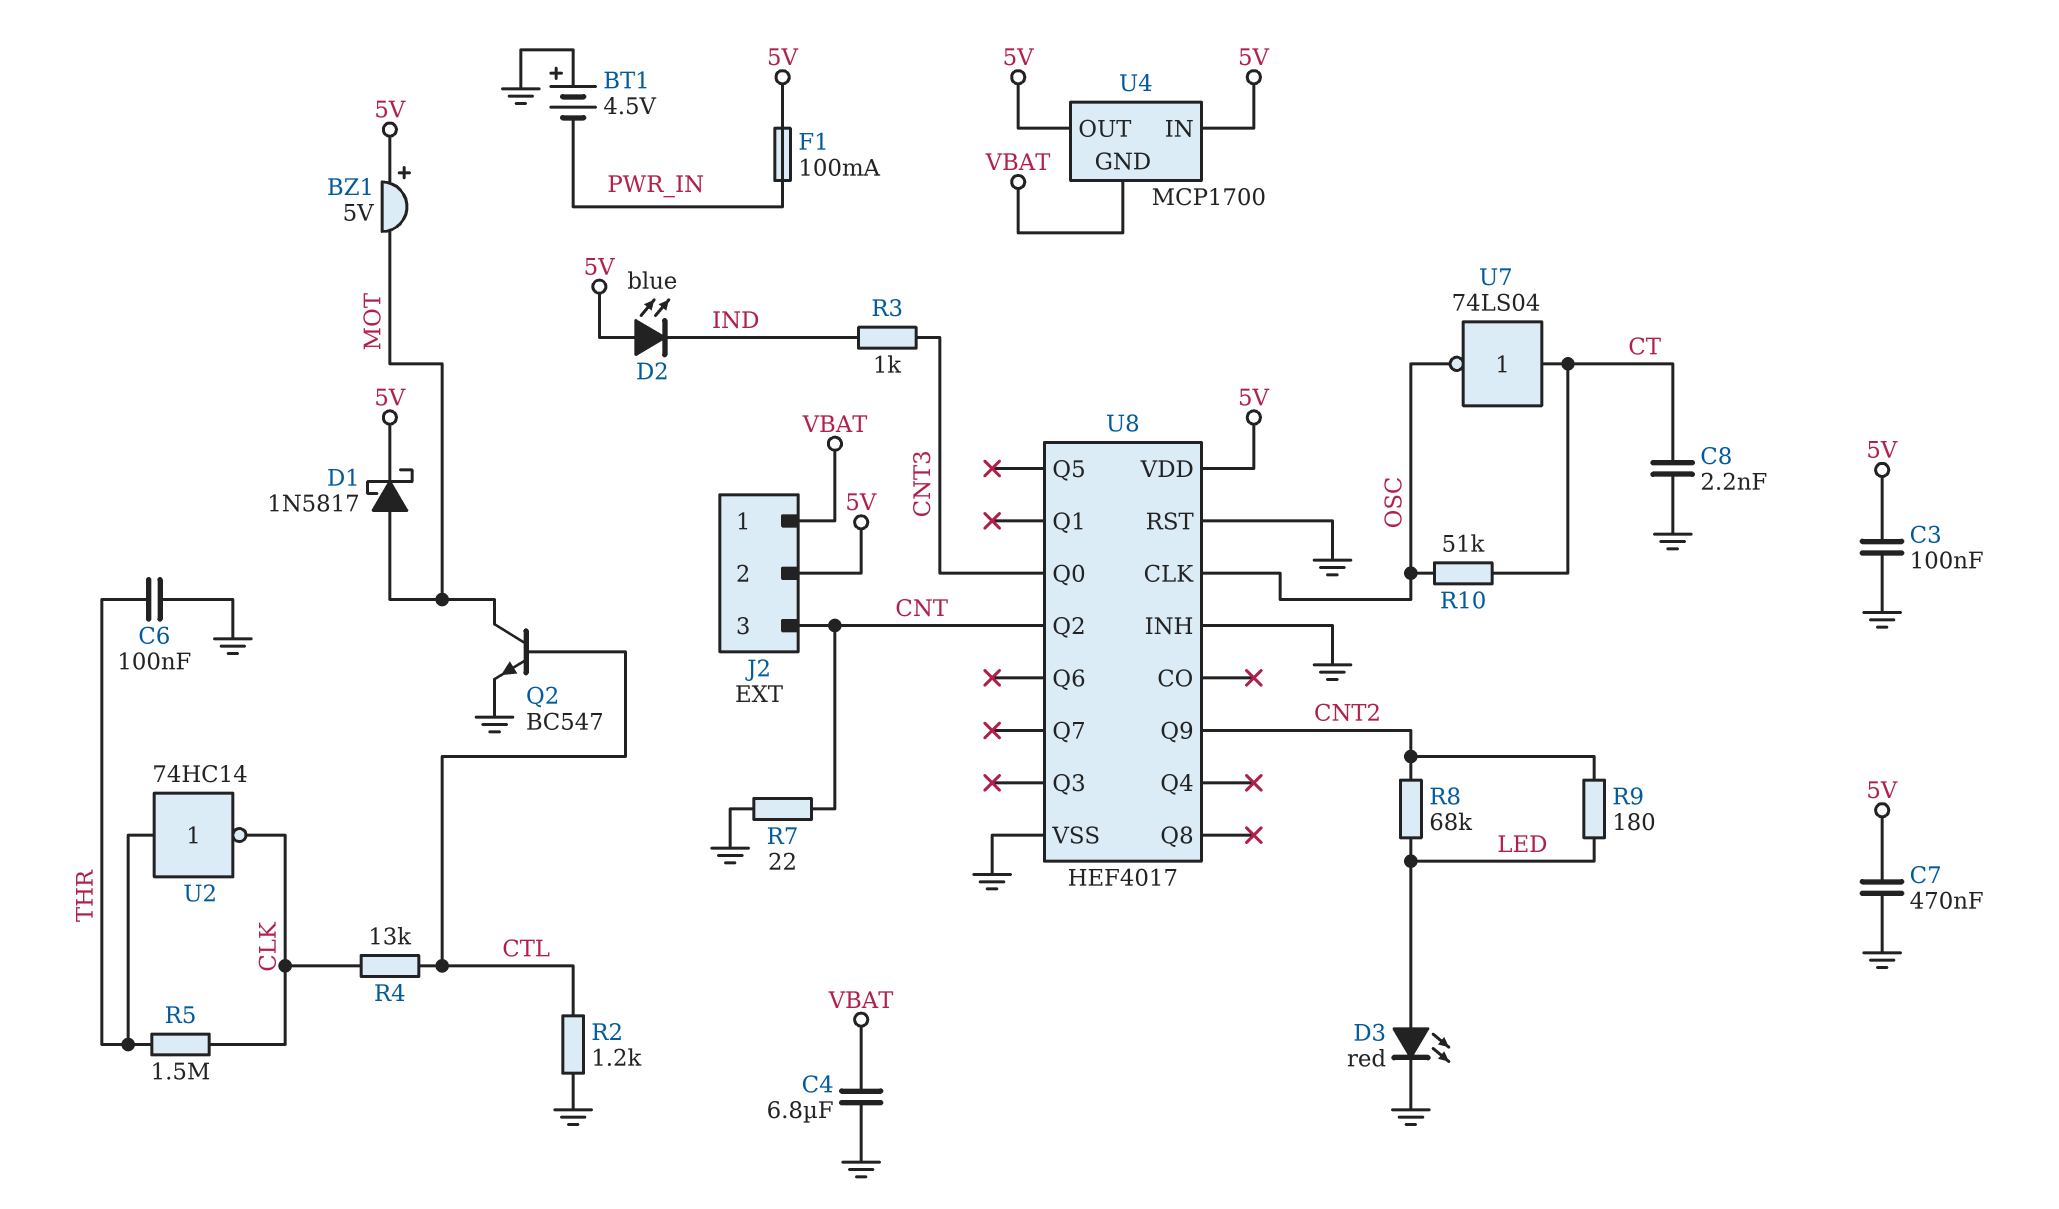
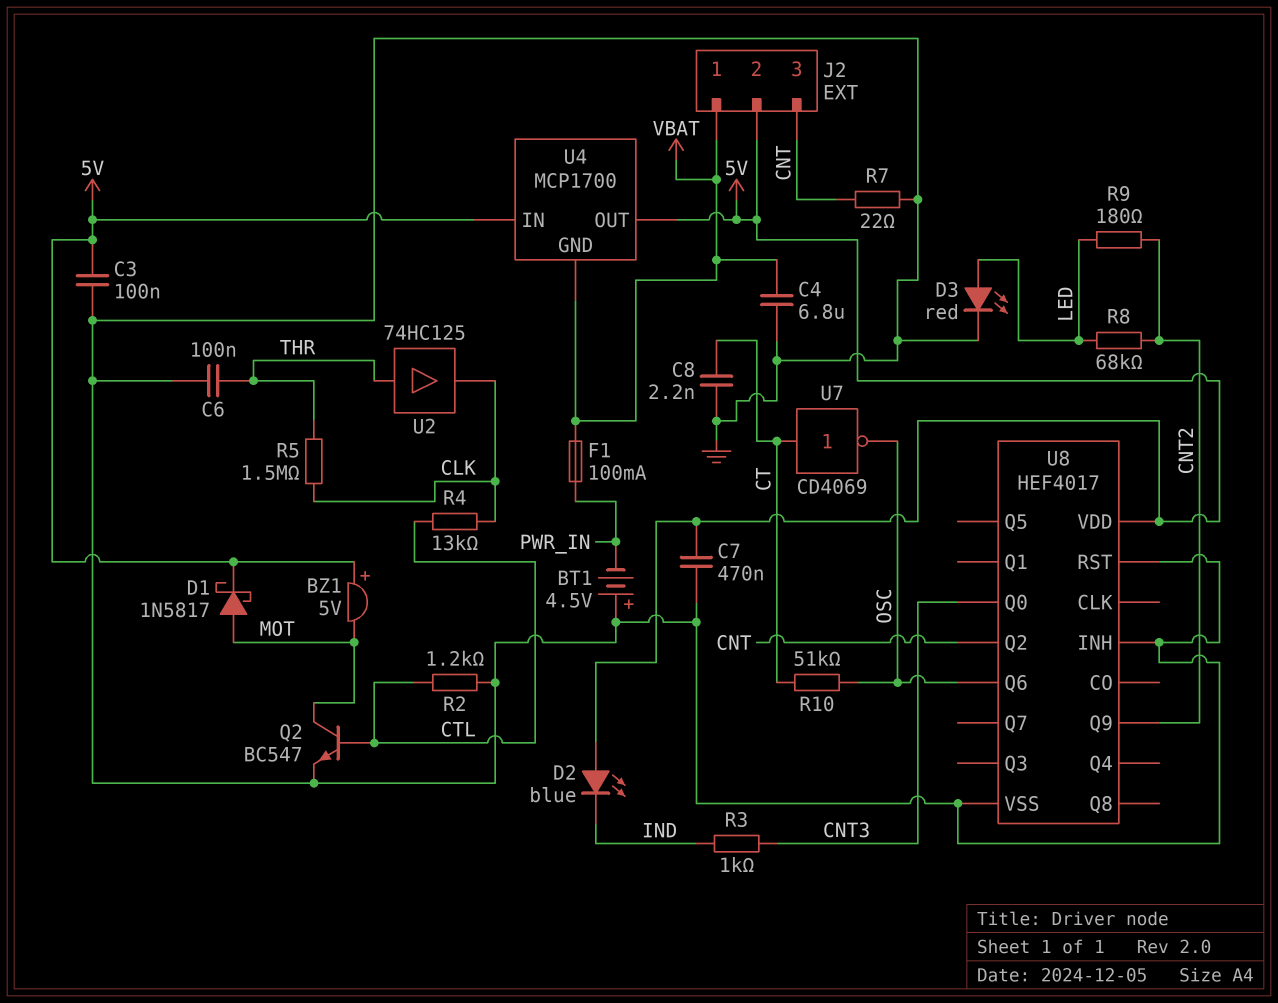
F1: 100mA (5V, PWR_IN) -> 100mA (PWR_IN, VBAT)
U2: NOT 74HC14 (in THR, out CLK) -> buffer 74HC125 (in THR, out CLK)
U7: NOT 74LS04 (in CT, out OSC) -> NOT CD4069 (in CT, out OSC)
U8 pin CLK: OSC -> none
U8 pin Q6: none -> OSC

